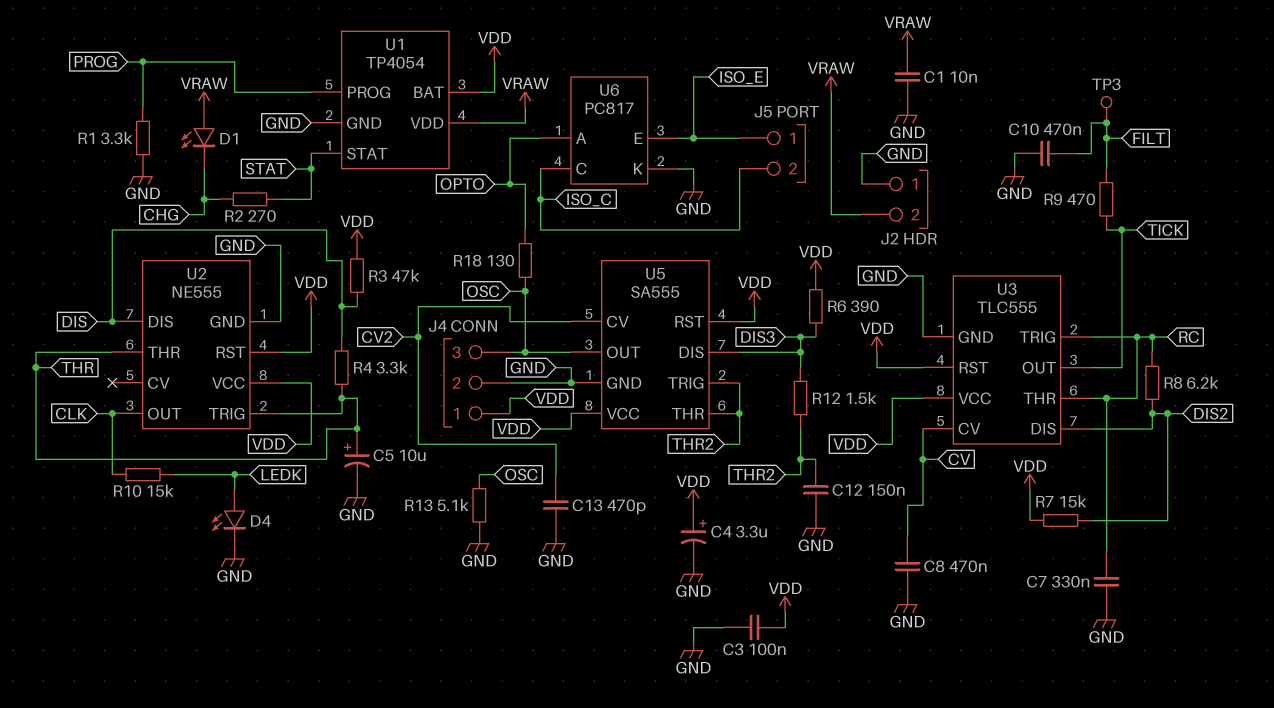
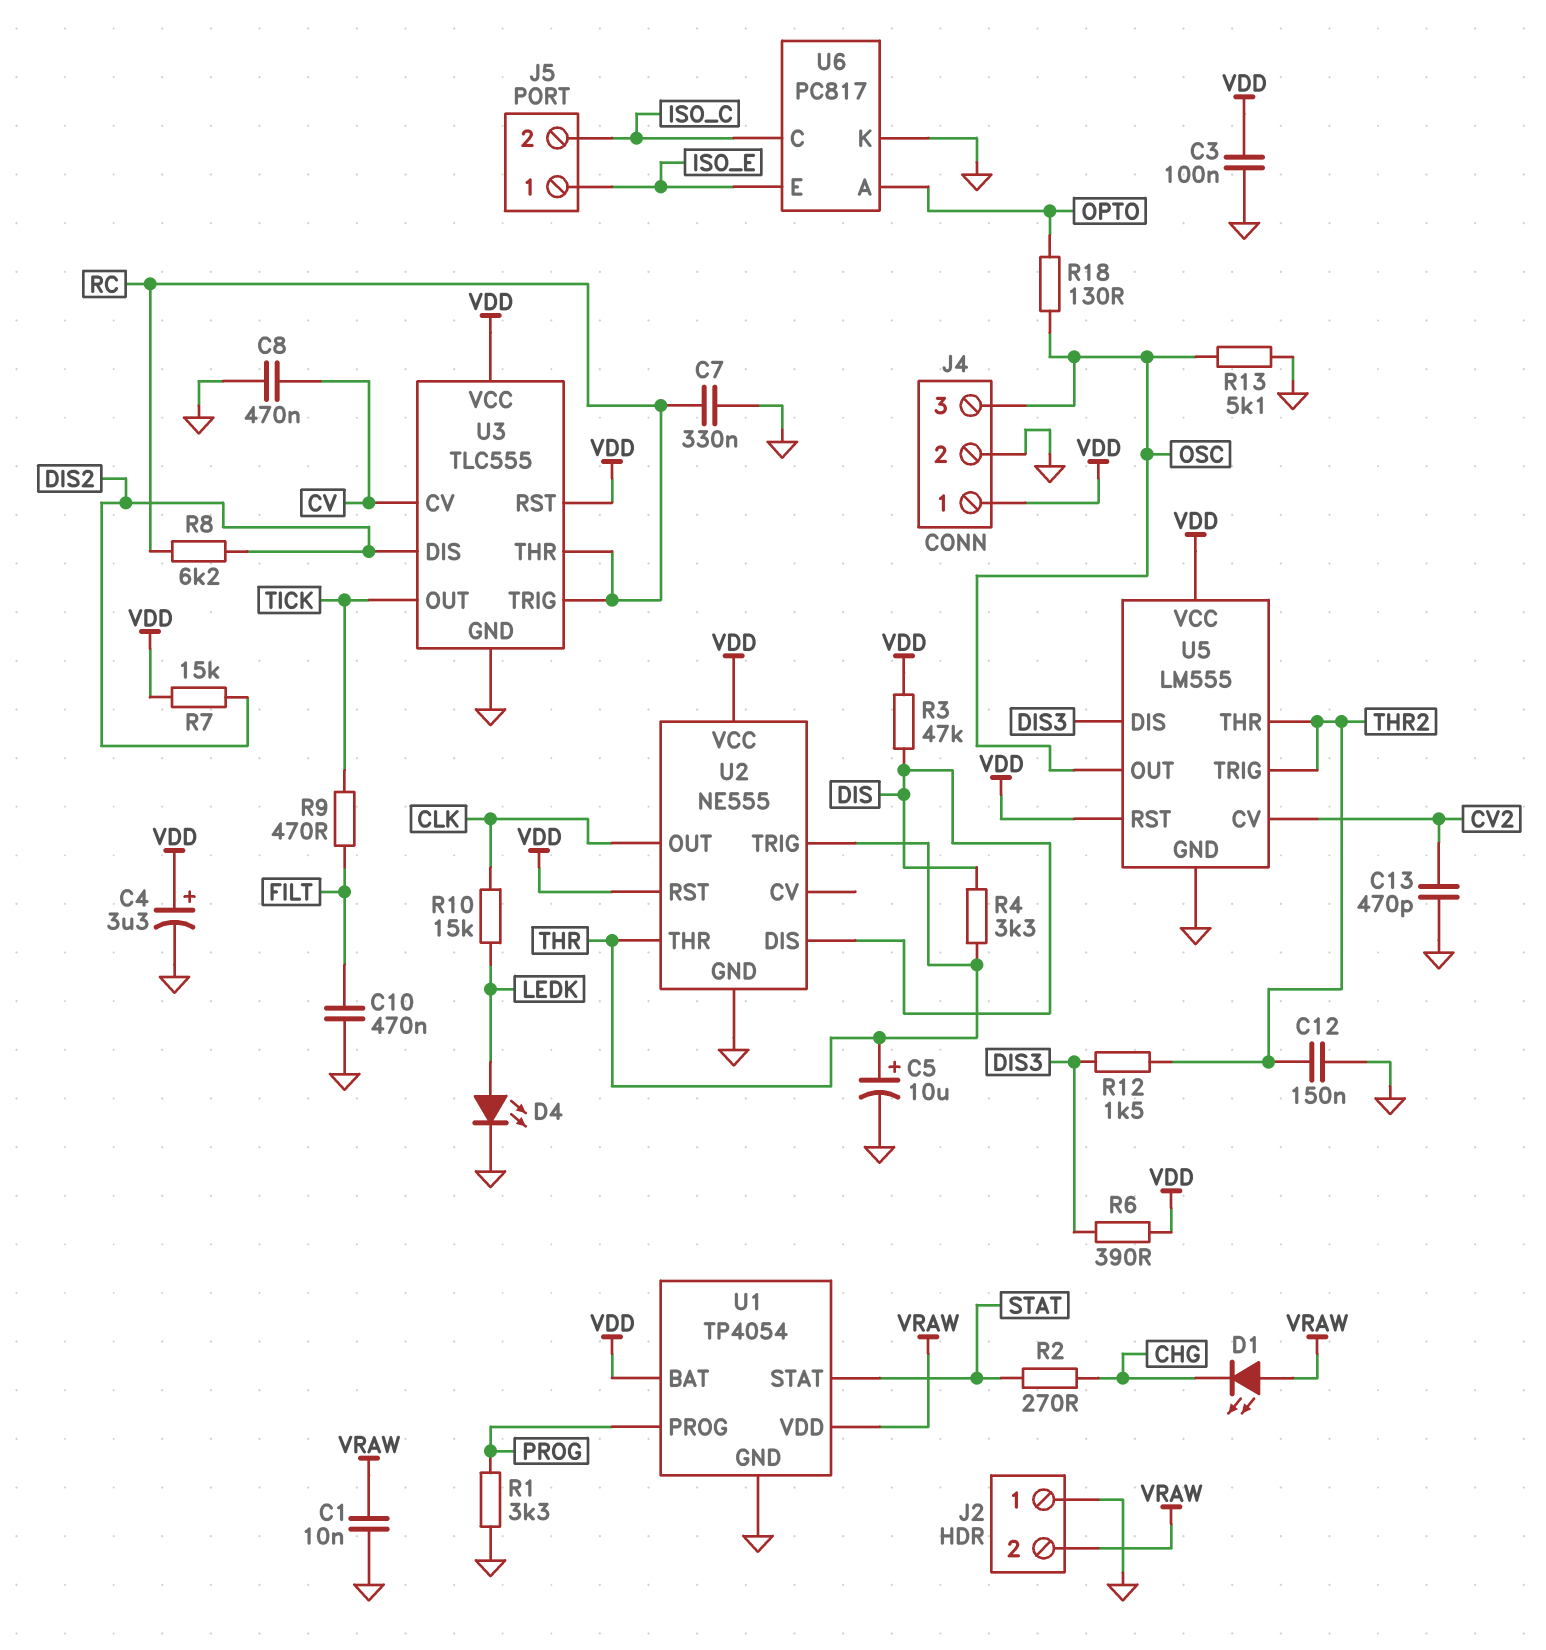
TP3: test point (FILT) -> none
U5: SA555 -> LM555

